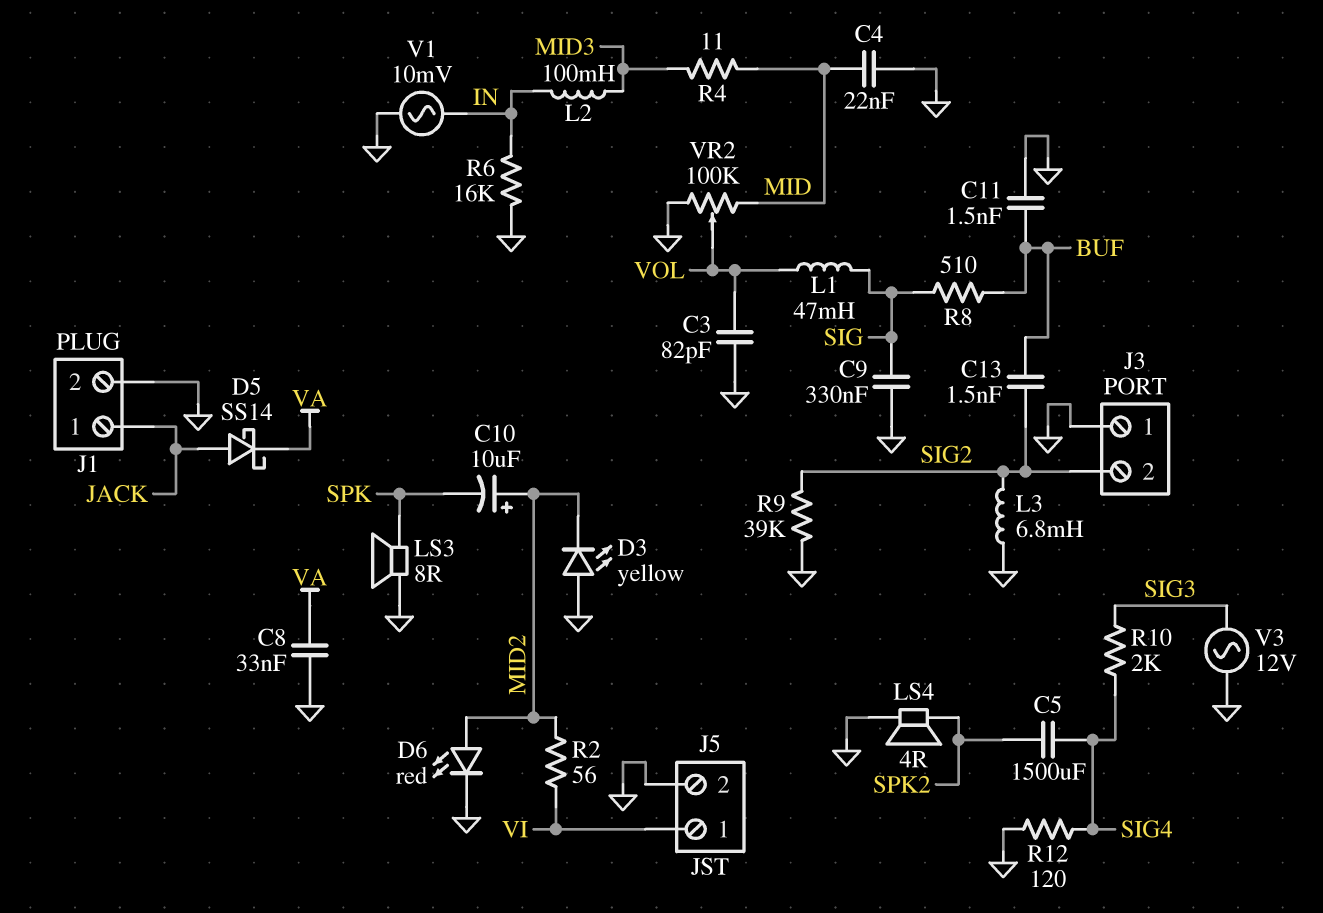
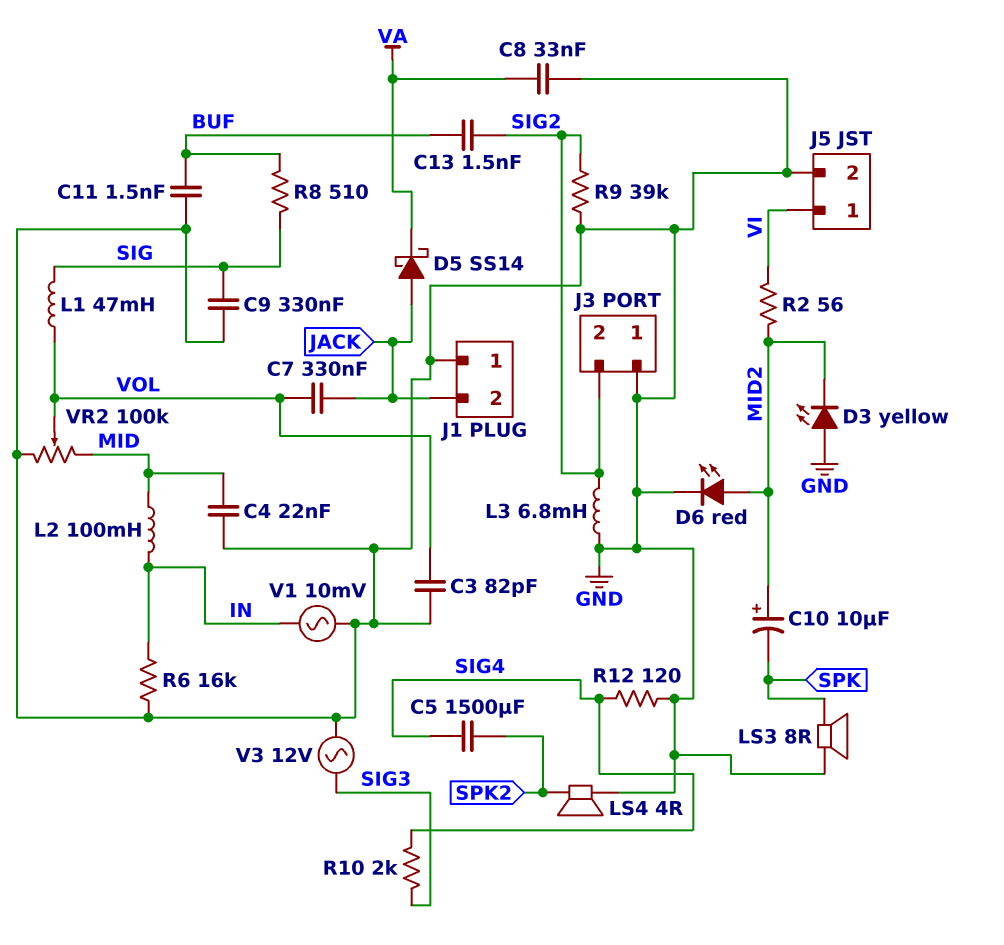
C7: none -> 330nF (JACK, VOL)
J1 pin 1: JACK -> GND
J1 pin 2: GND -> JACK
L2: 100mH (IN, MID3) -> 100mH (IN, MID)
R4: 11 (MID, MID3) -> none

